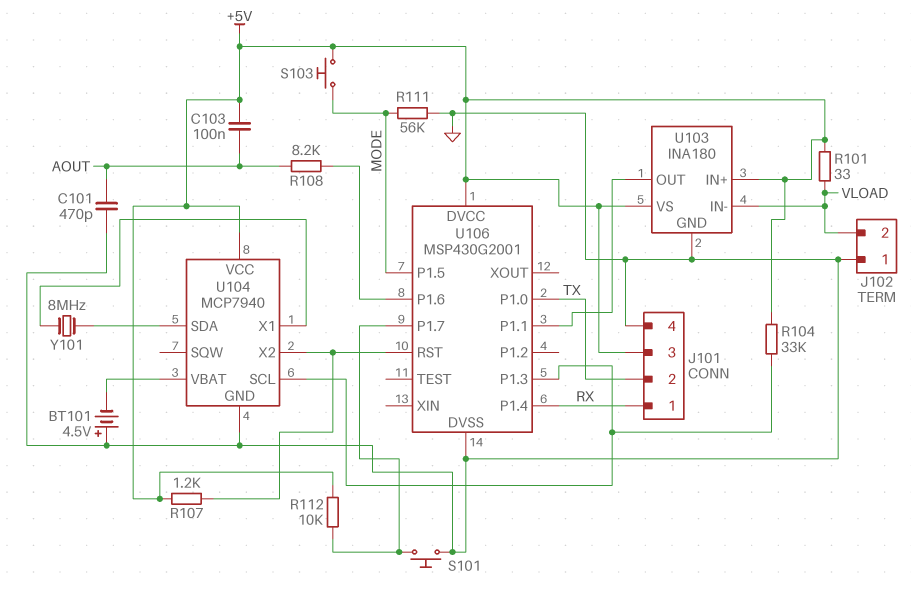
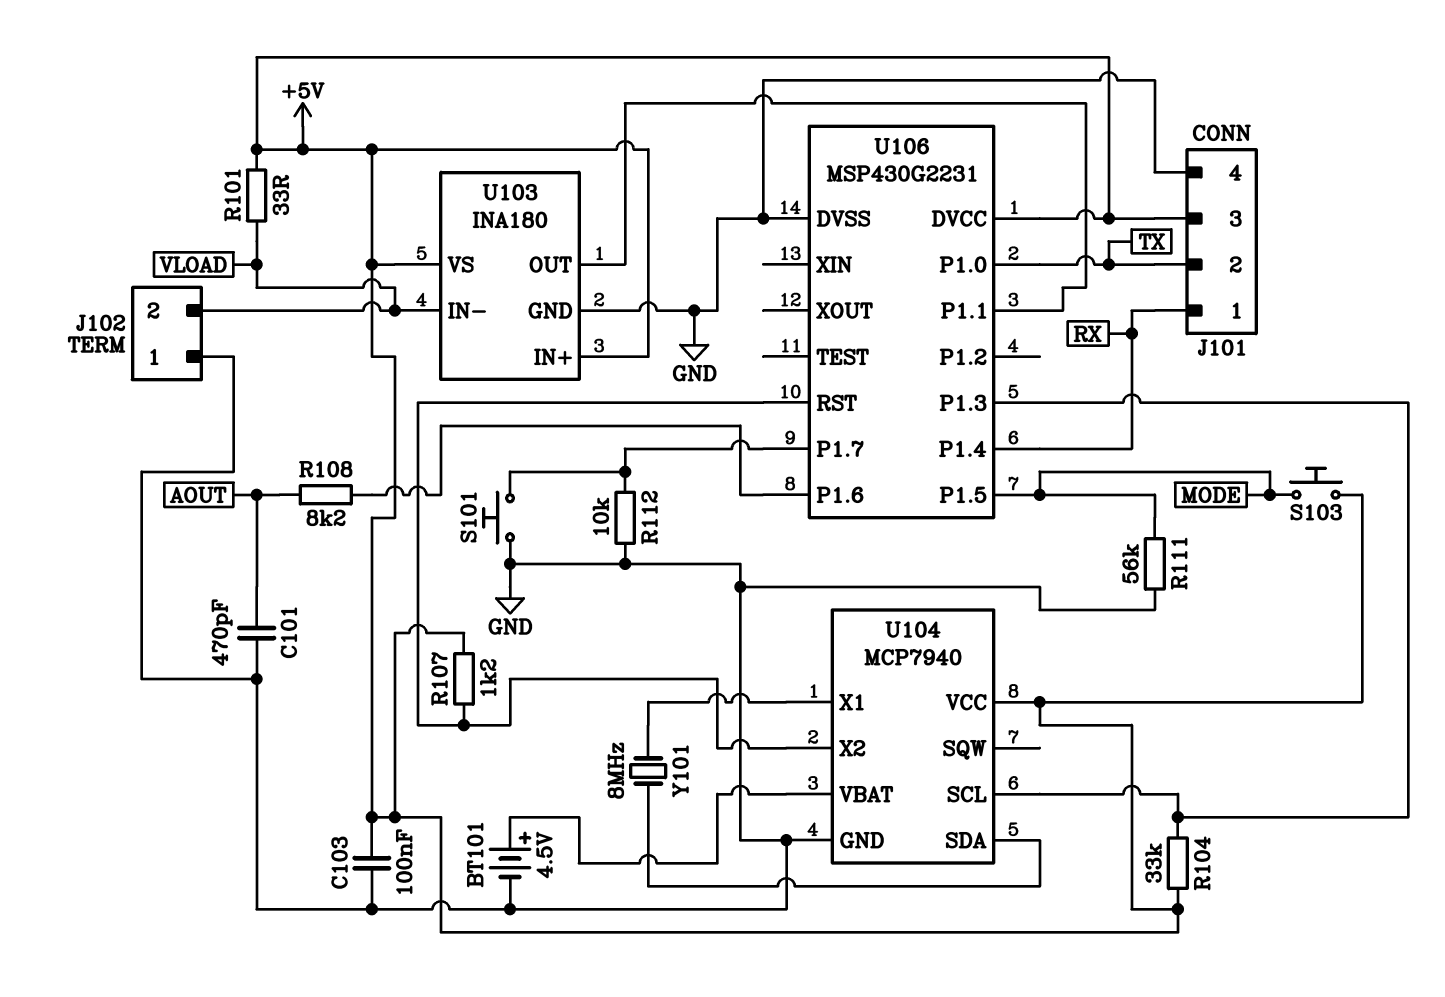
BT101: 4.5V (plus GND, minus U104/VBAT) -> 4.5V (plus U104/VBAT, minus GND)
C103: 100nF (+5V, AOUT) -> 100nF (+5V, GND)
R112: 10k (+5V, U106/P1.7) -> 10k (GND, U106/P1.7)
U106: MSP430G2001 -> MSP430G2231

